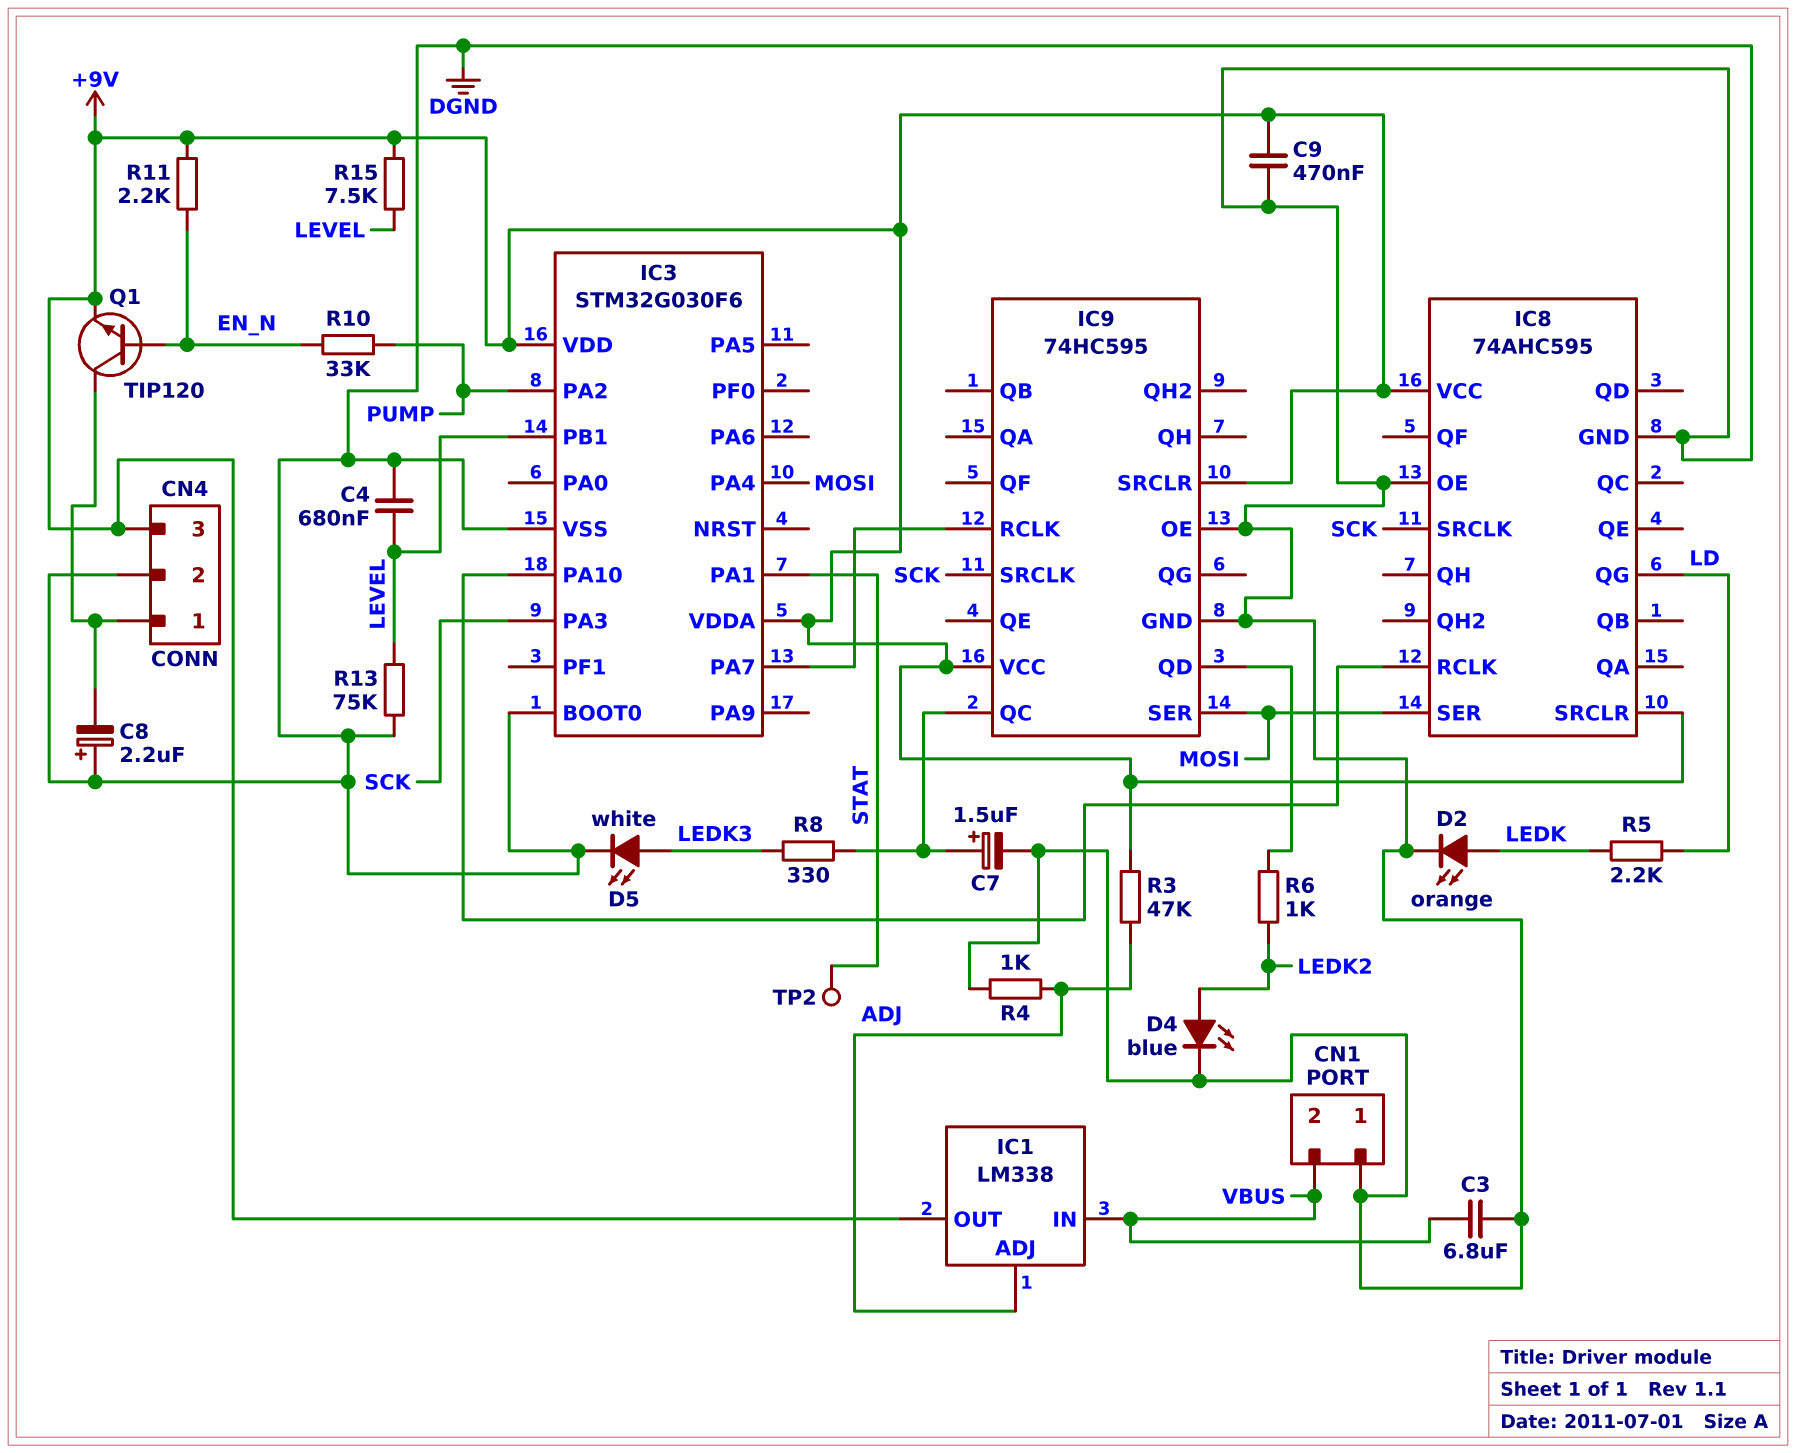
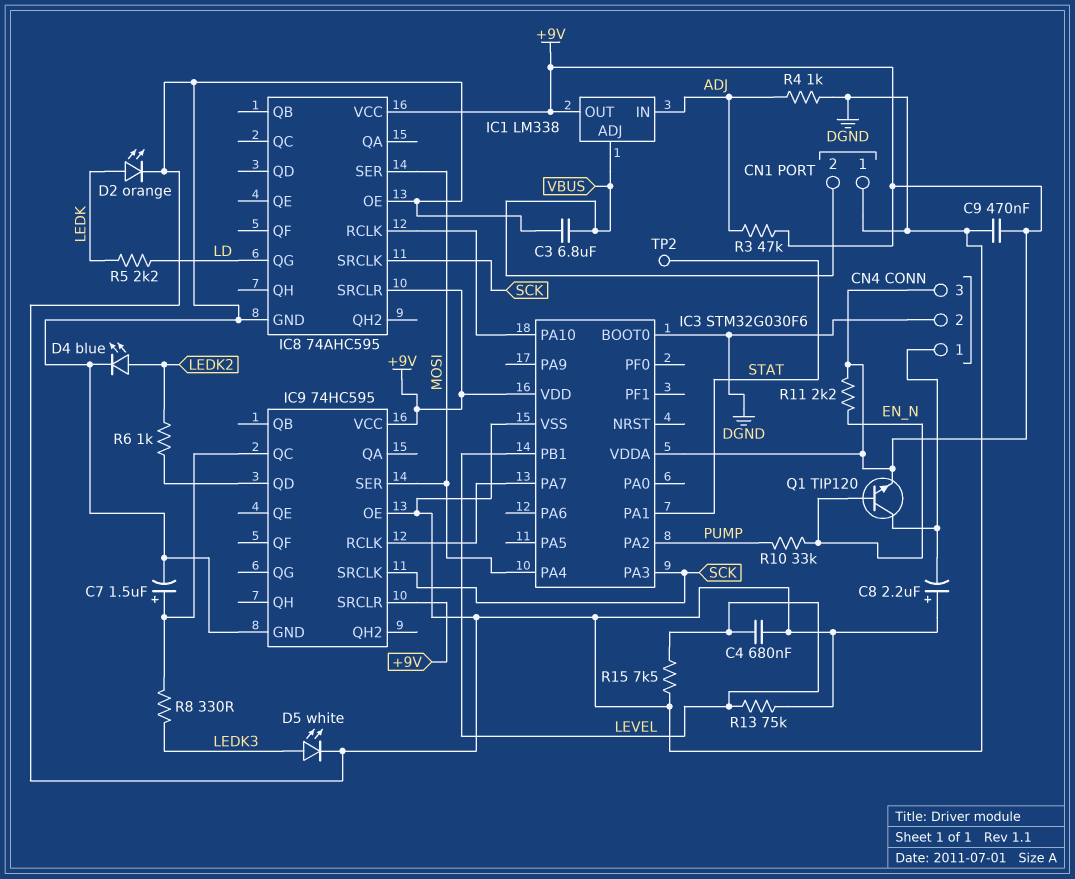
IC1 pin ADJ: ADJ -> VBUS
IC1 pin IN: VBUS -> ADJ
R15: 7.5k (+9V, LEVEL) -> 7.5k (DGND, LEVEL)

